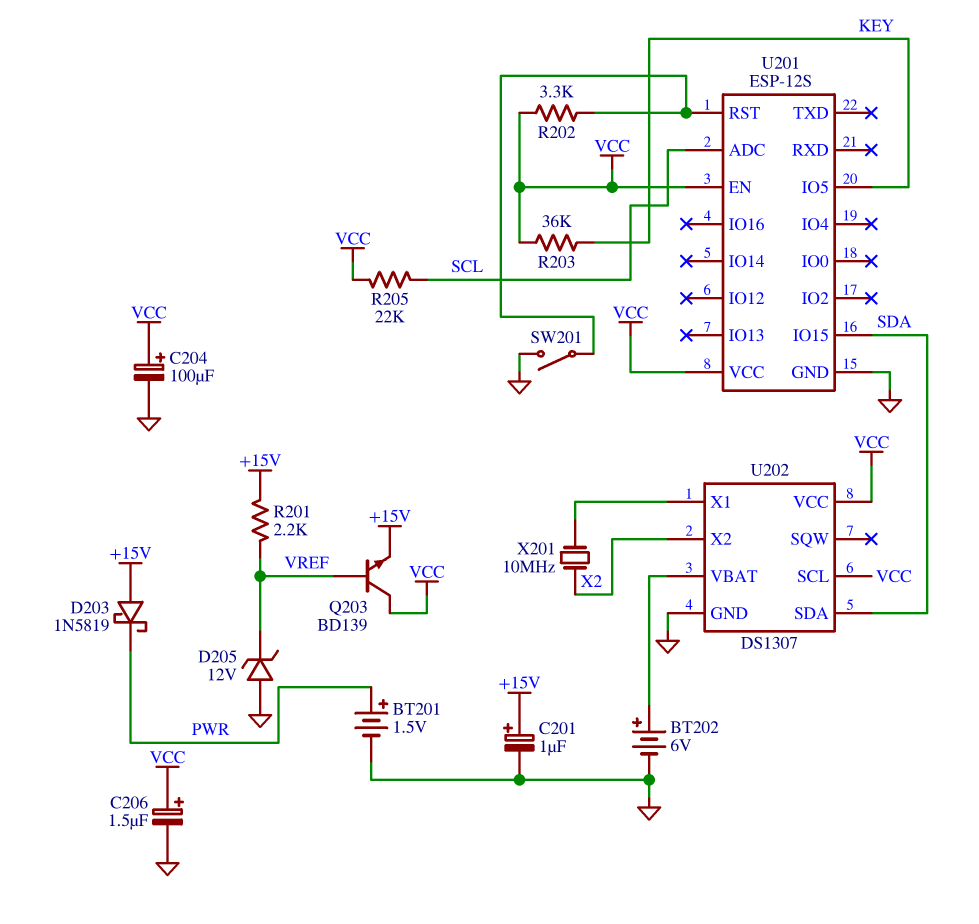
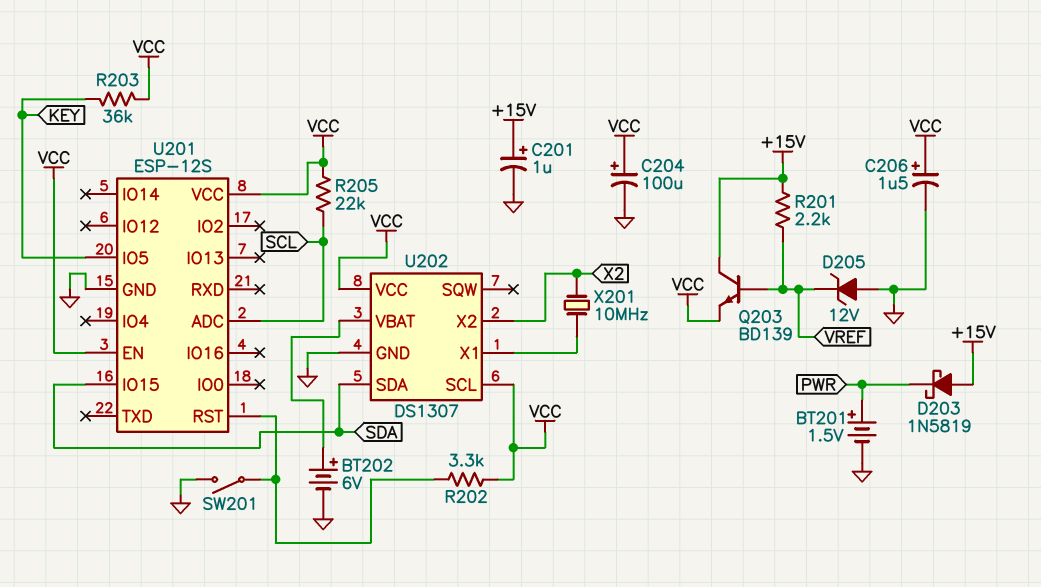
Q203: NPN BD139 (B VREF, C VCC, E +15V) -> NPN BD139 (B VREF, C +15V, E VCC)

